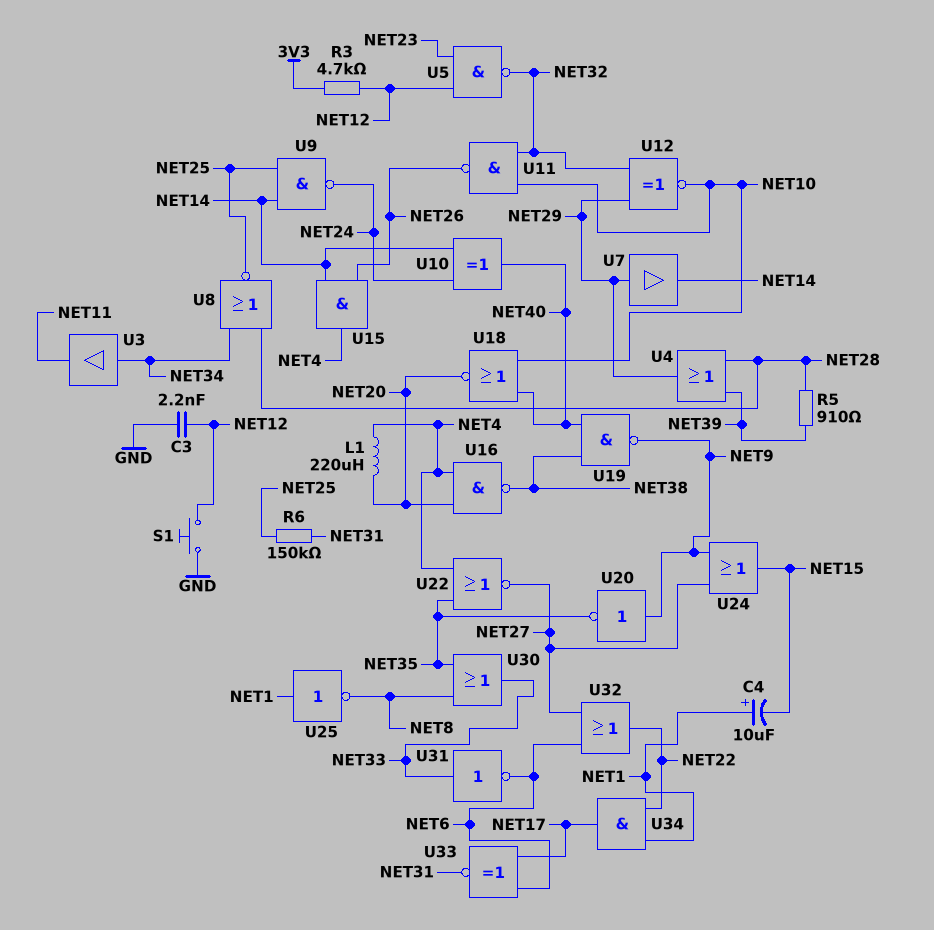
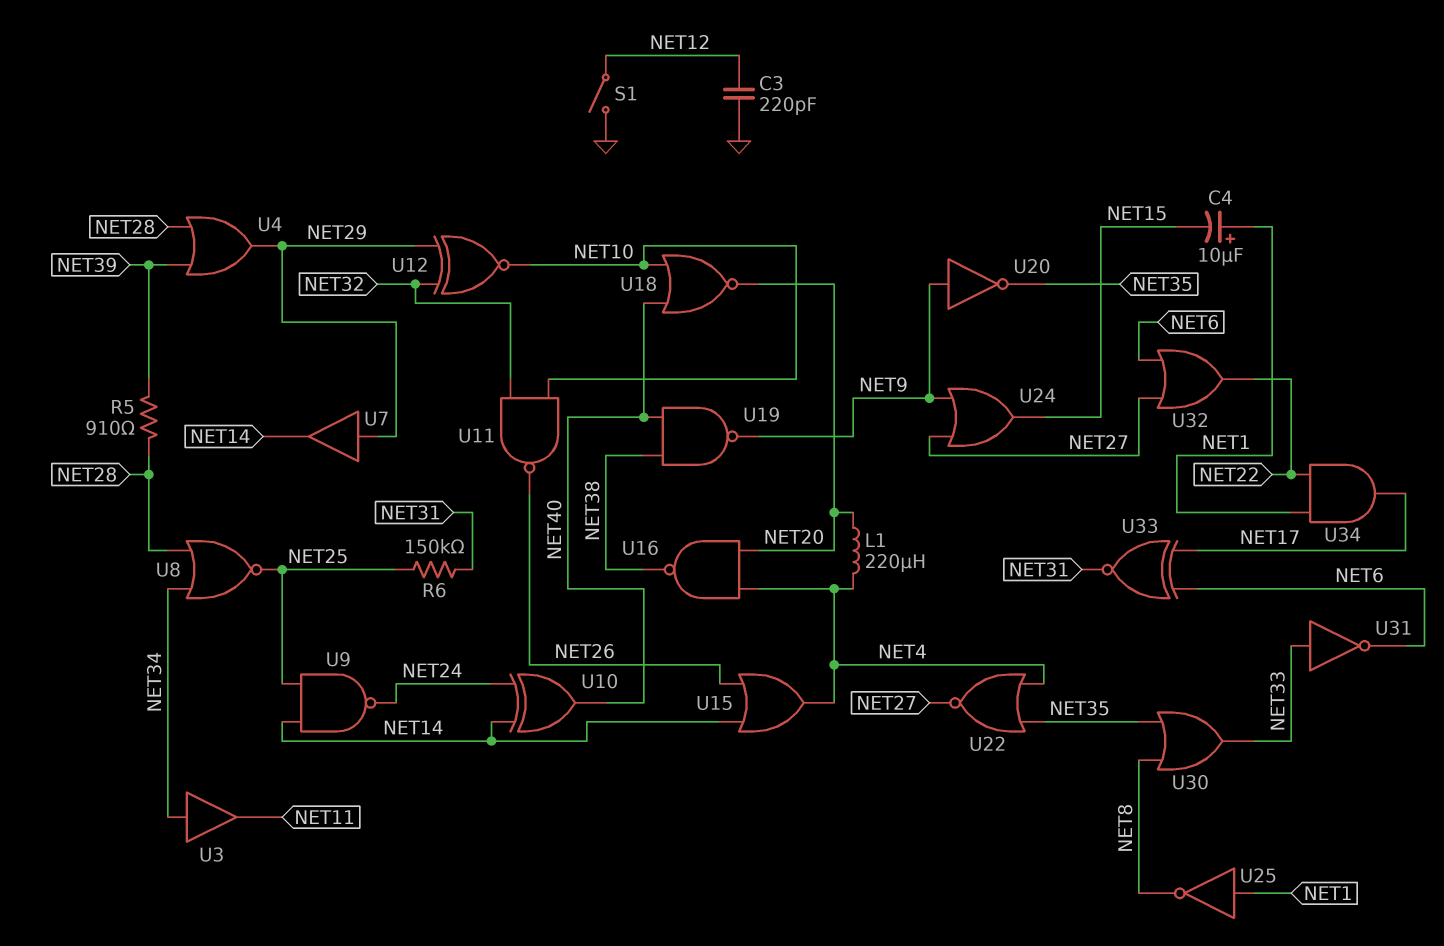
C3: 2.2nF (GND, NET12) -> 220pF (GND, NET12)
R3: 4.7k (3V3, NET12) -> none
S1: button (GND, NET12) -> switch (GND, NET12)
U5: NAND (in NET12, in NET23, out NET32) -> none
U15: AND (in NET14, in NET26, out NET4) -> OR (in NET14, in NET26, out NET4)

